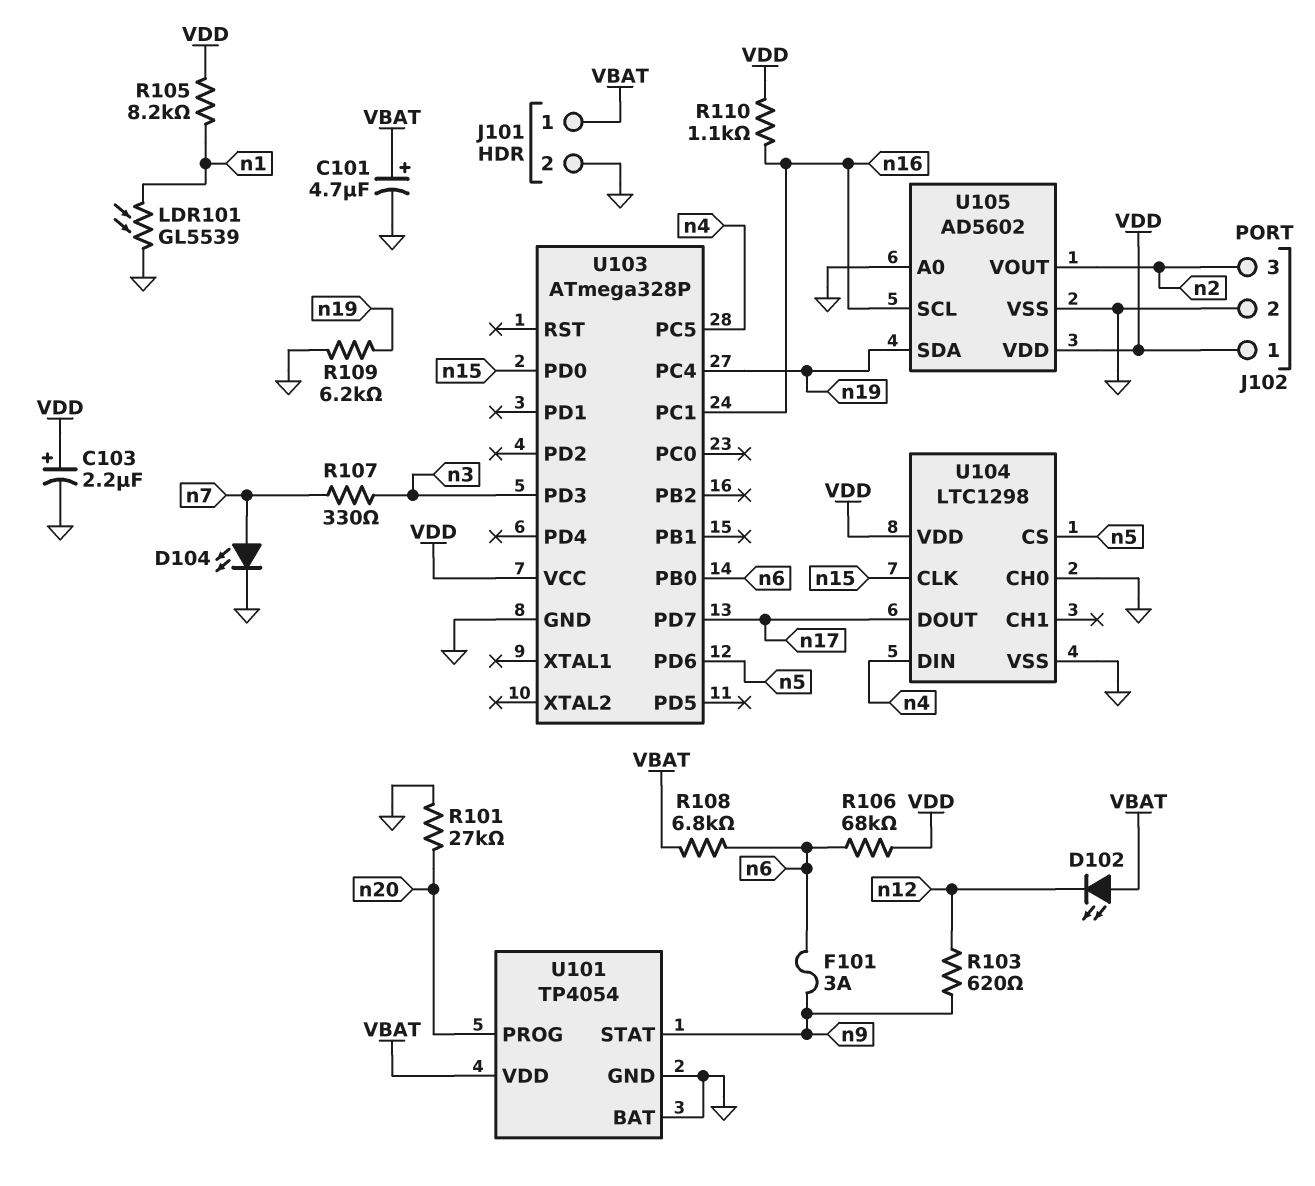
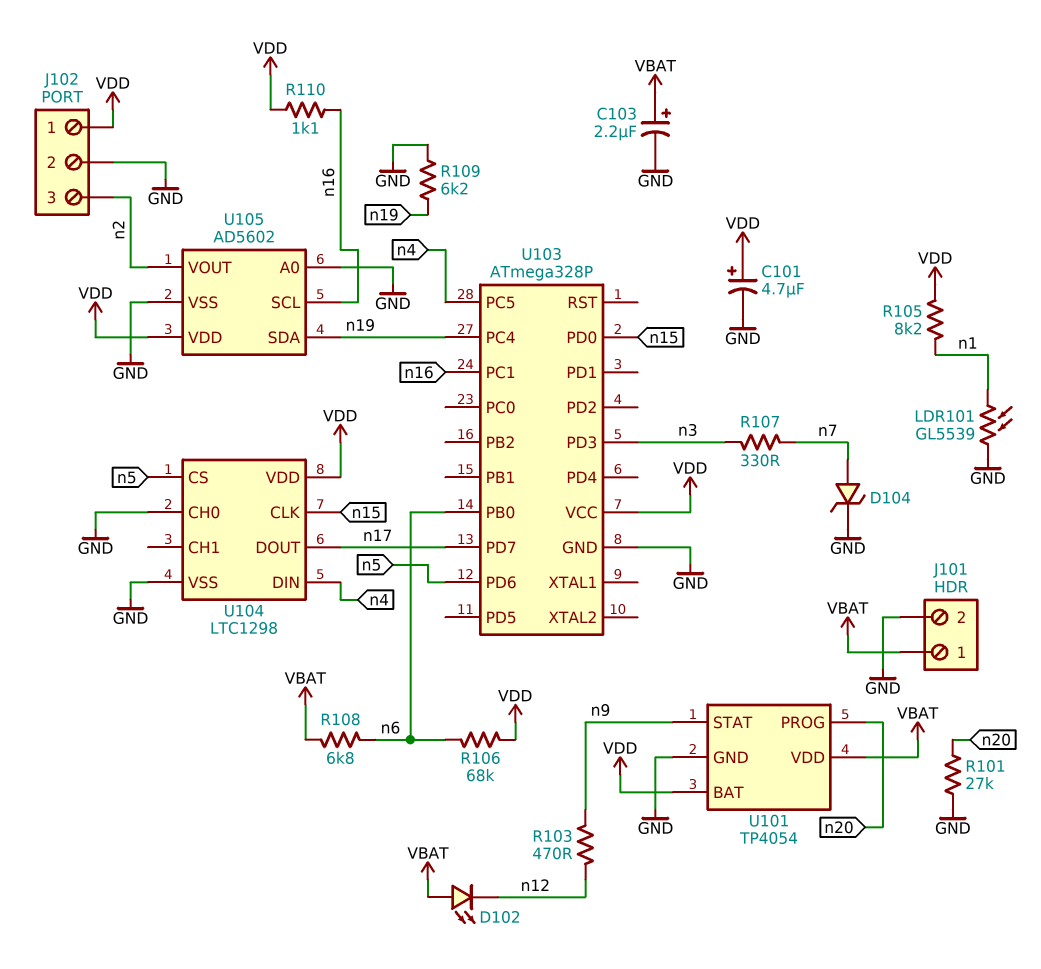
C101: 4.7uF (plus VBAT, minus GND) -> 4.7uF (plus VDD, minus GND)
C103: 2.2uF (plus VDD, minus GND) -> 2.2uF (plus VBAT, minus GND)
D104: LED (A n7, K GND) -> zener (A n7, K GND)
F101: 3A (n6, n9) -> none
R103: 620 (n9, n12) -> 470 (n9, n12)
U101 pin BAT: GND -> VDD

